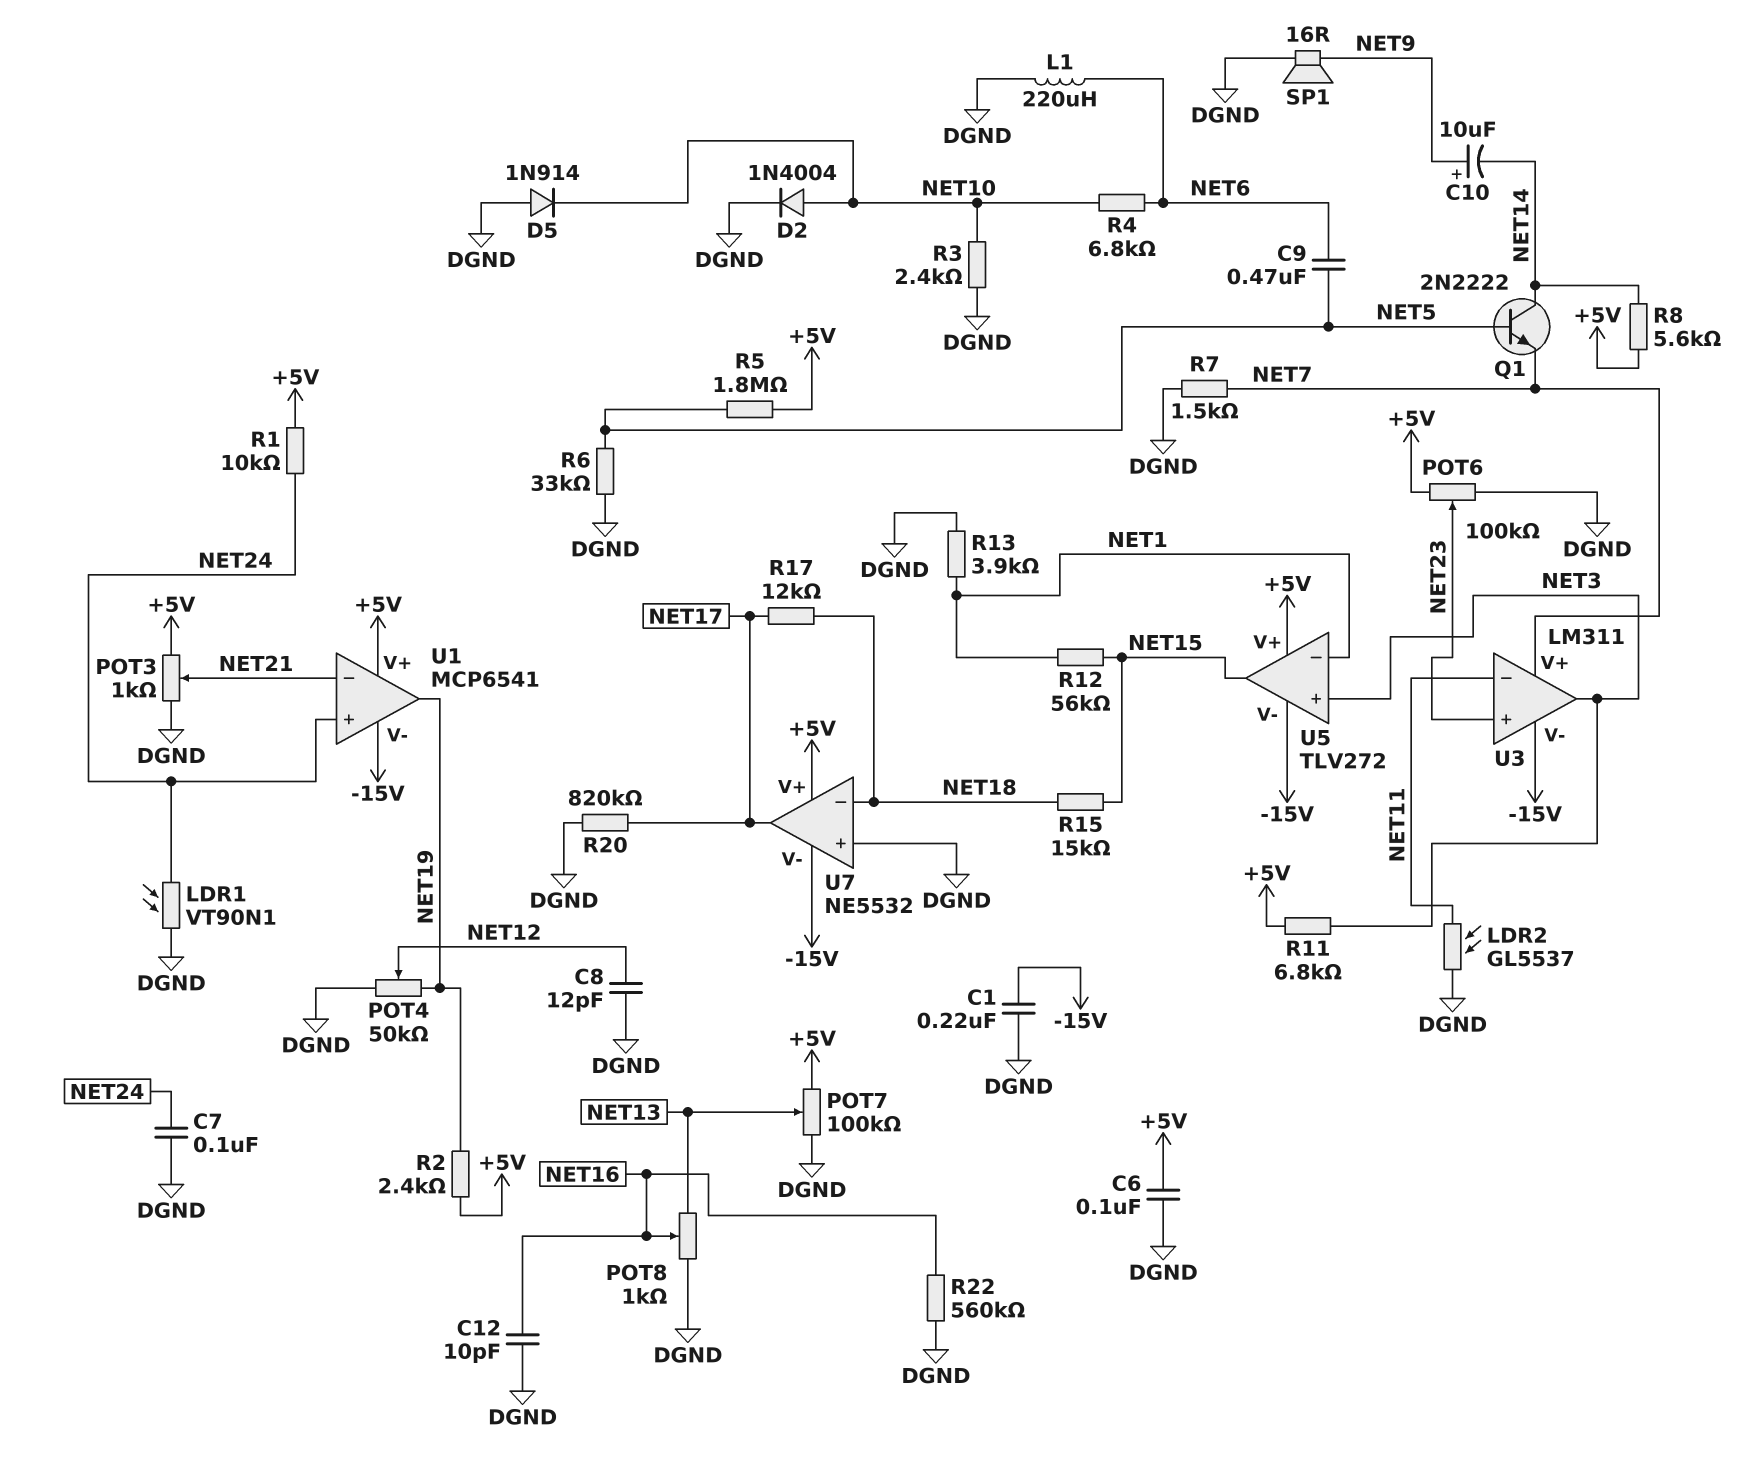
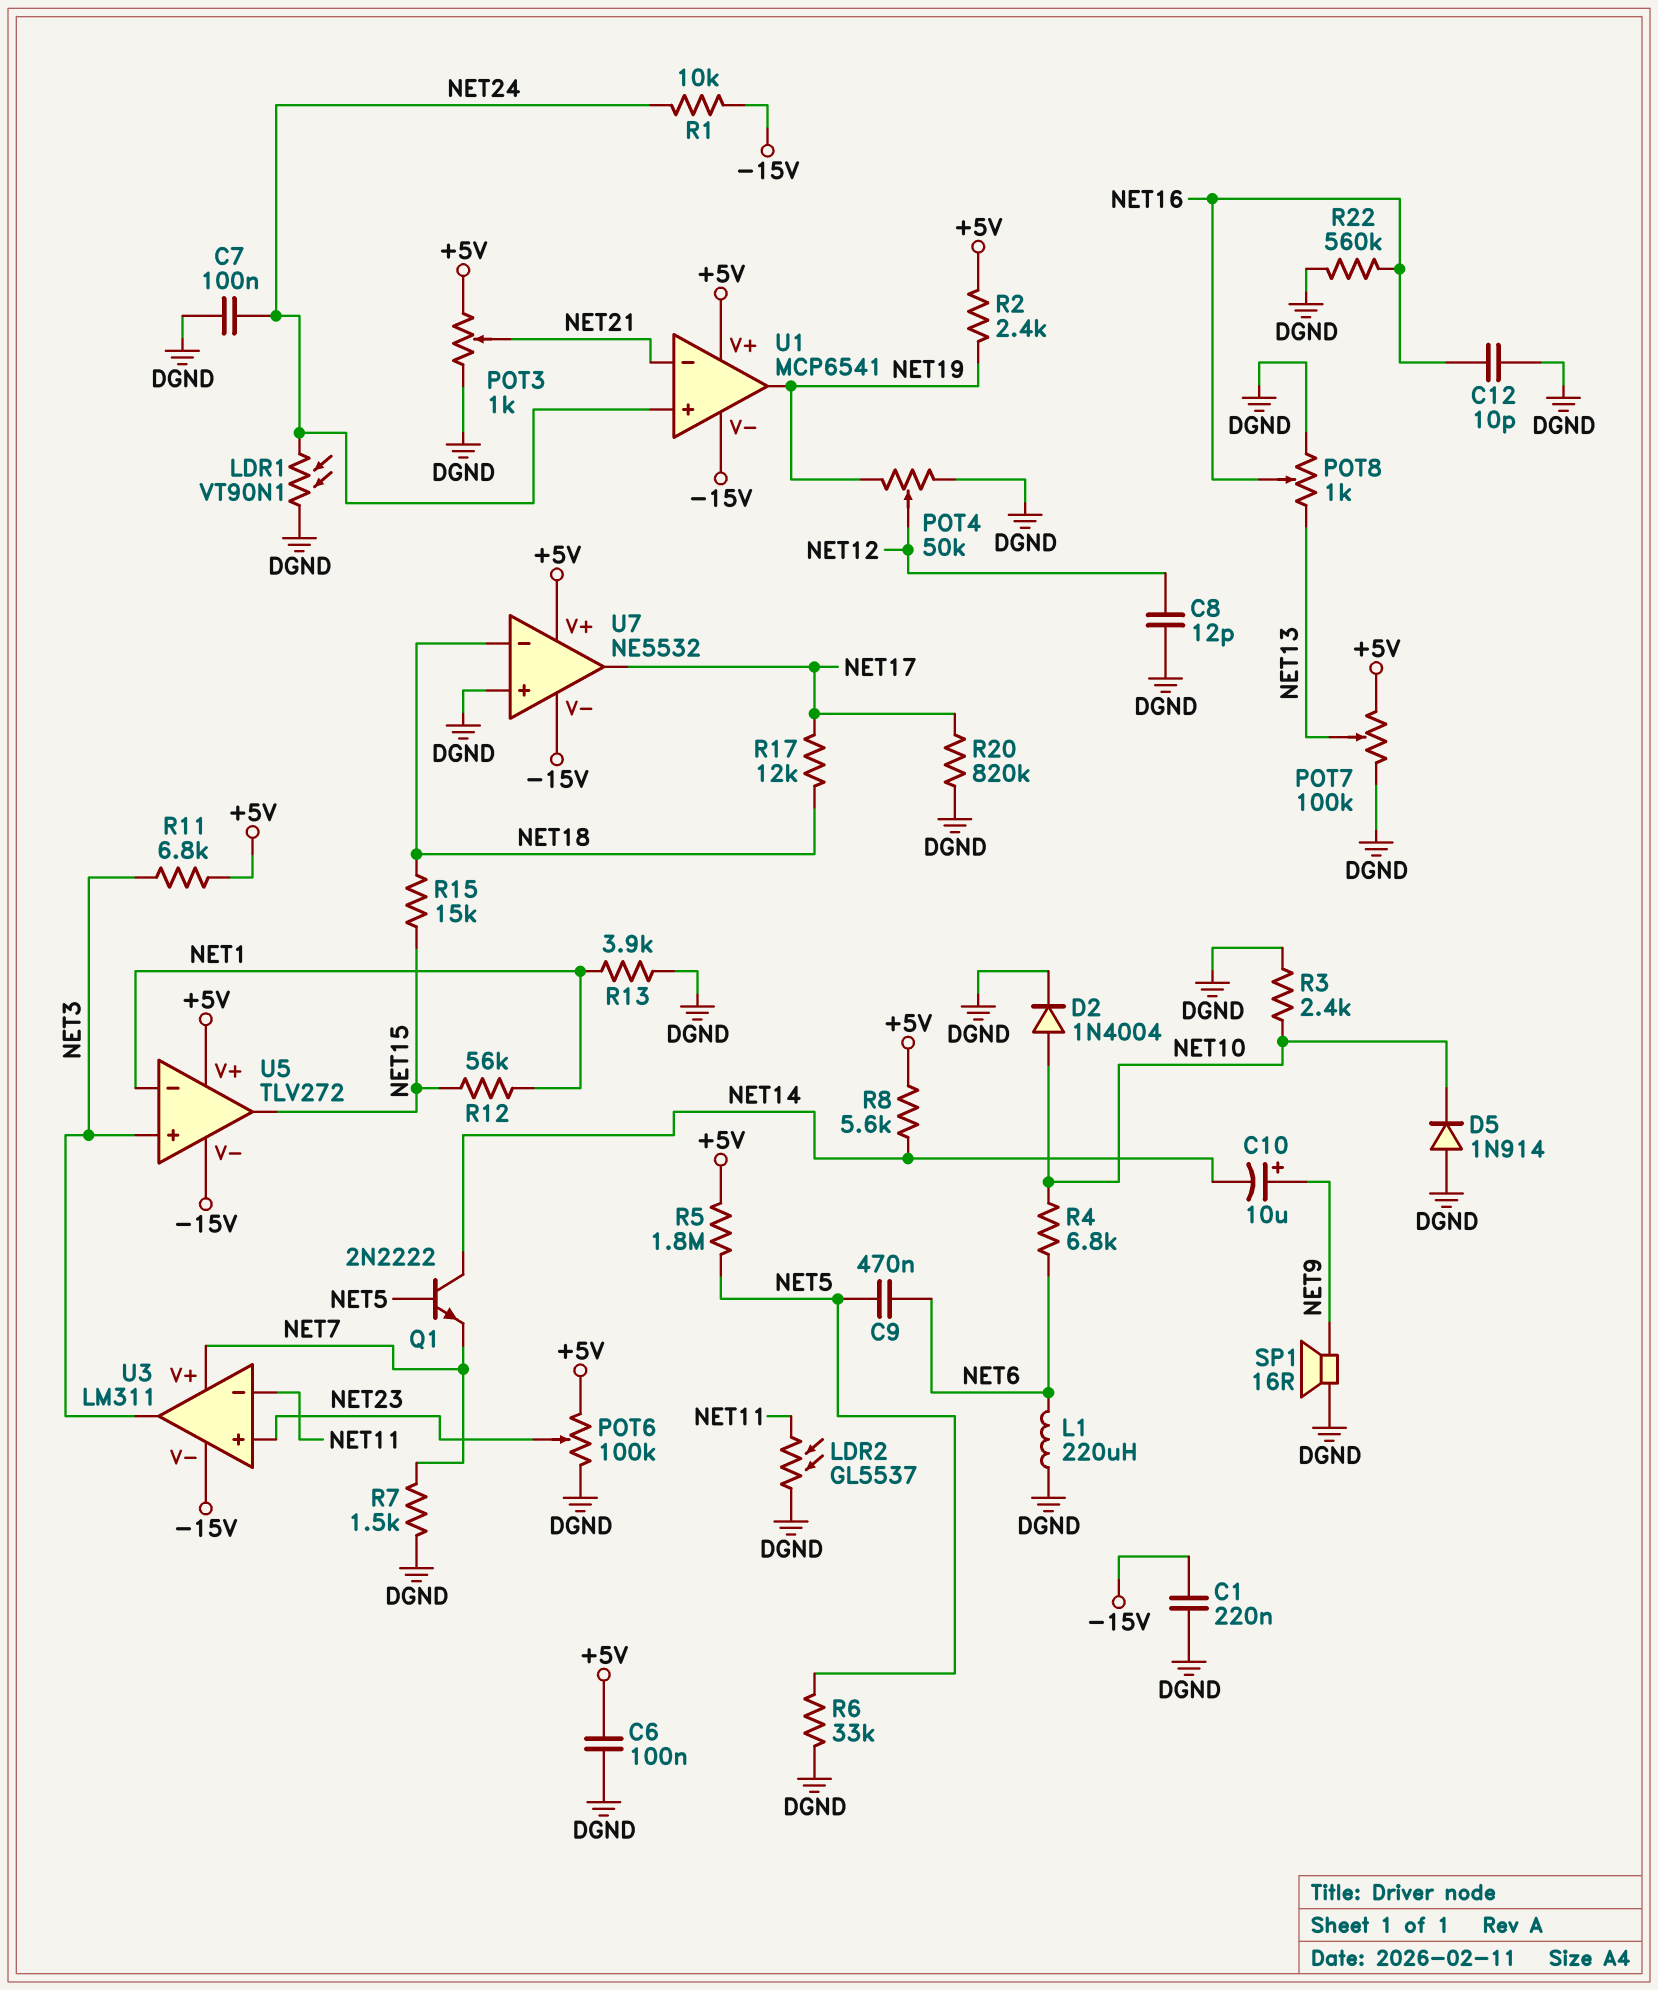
R1: 10k (+5V, NET24) -> 10k (-15V, NET24)

